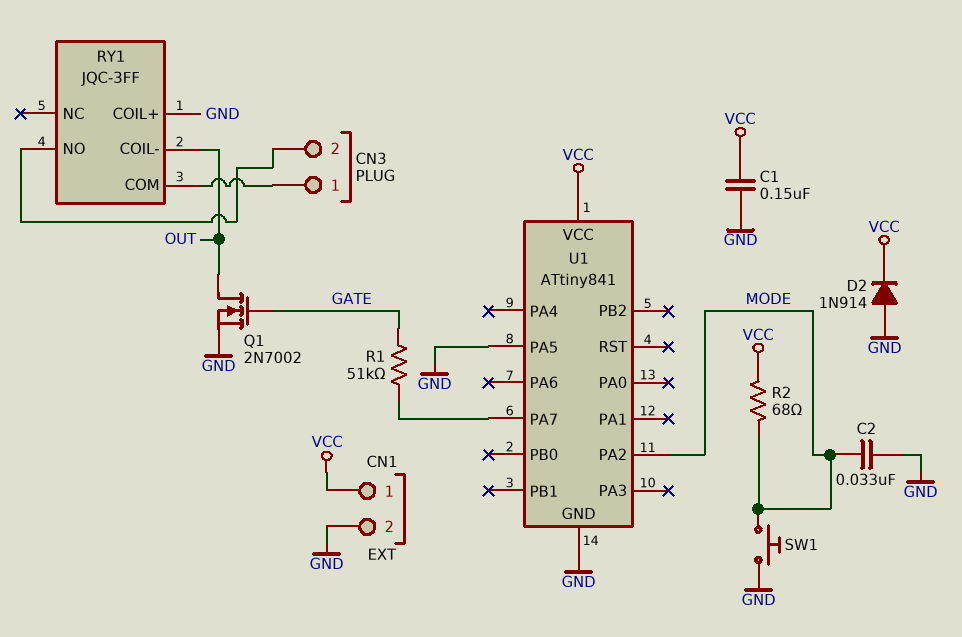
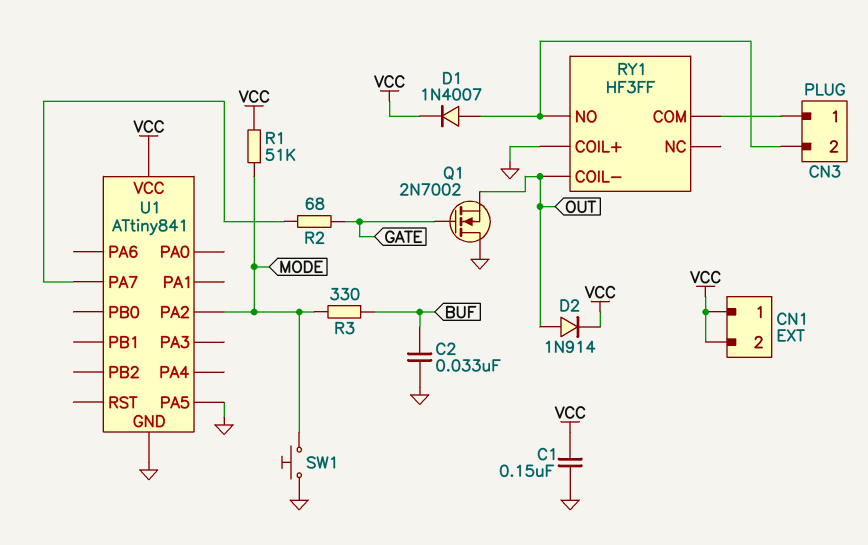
C2: 33nF (GND, MODE) -> 33nF (BUF, GND)
CN1 pin 2: GND -> VCC
D1: none -> diode 1N4007 (A CN3/2, K VCC)
D2: diode 1N914 (A GND, K VCC) -> diode 1N914 (A OUT, K VCC)
Q1: NMOS 2N7002 (G GATE, D OUT, S GND) -> NMOS 2N7002 (G GATE, D GND, S OUT)
R1: 51k (GATE, U1/PA7) -> 51k (MODE, VCC)
R2: 68 (MODE, VCC) -> 68 (GATE, U1/PA7)
R3: none -> 330 (BUF, MODE)
RY1: JQC-3FF -> HF3FF

